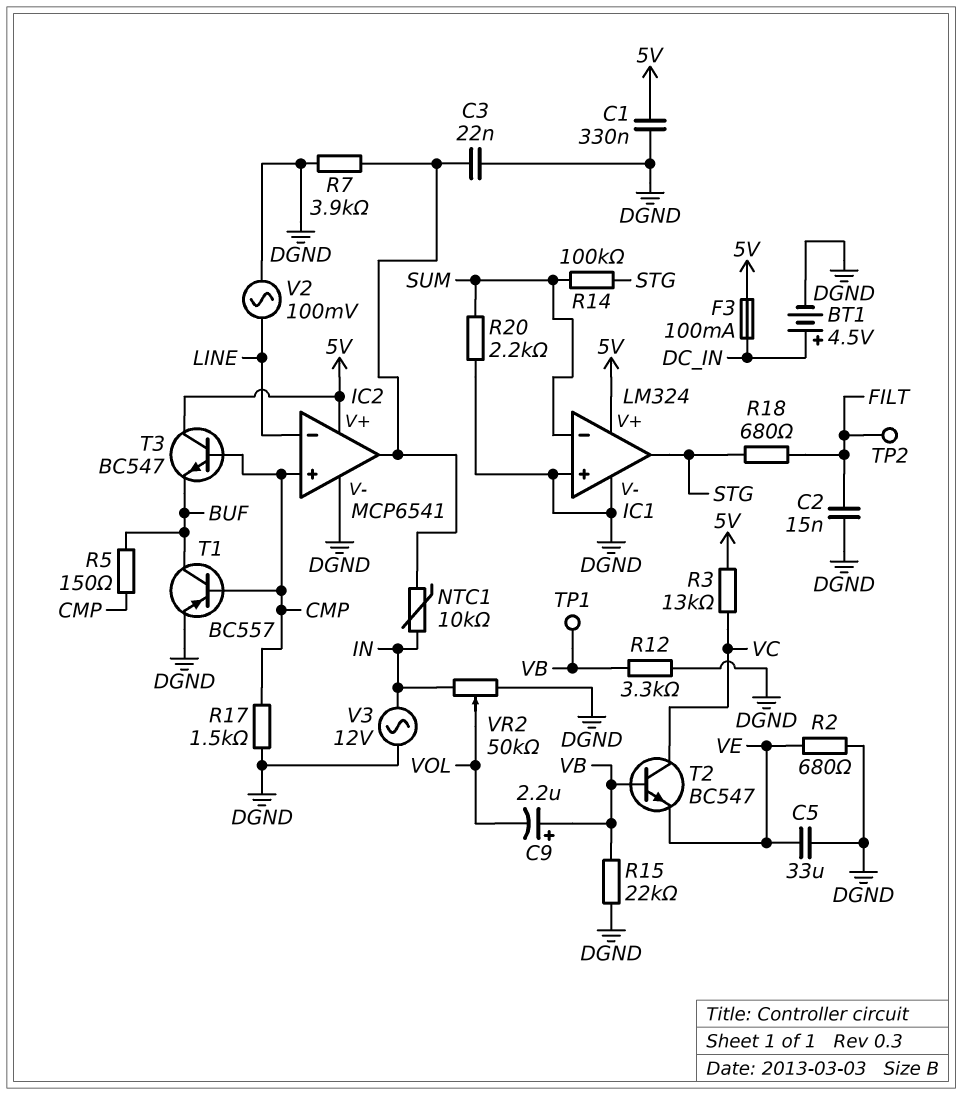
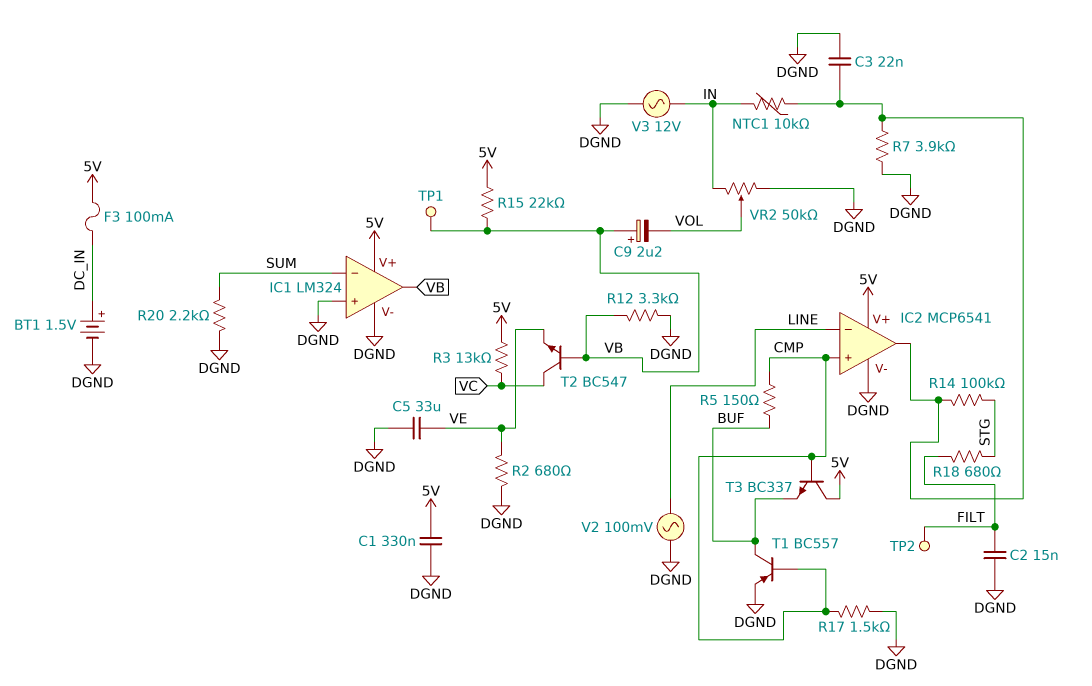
BT1: 4.5V (plus DC_IN, minus DGND) -> 1.5V (plus DC_IN, minus DGND)
IC1 pin out: STG -> VB
R14: 100k (STG, SUM) -> 100k (IC2/out, STG)
R15: 22k (DGND, VB) -> 22k (5V, VB)
T3: NPN BC547 (B CMP, C 5V, E BUF) -> NPN BC337 (B CMP, C 5V, E BUF)

